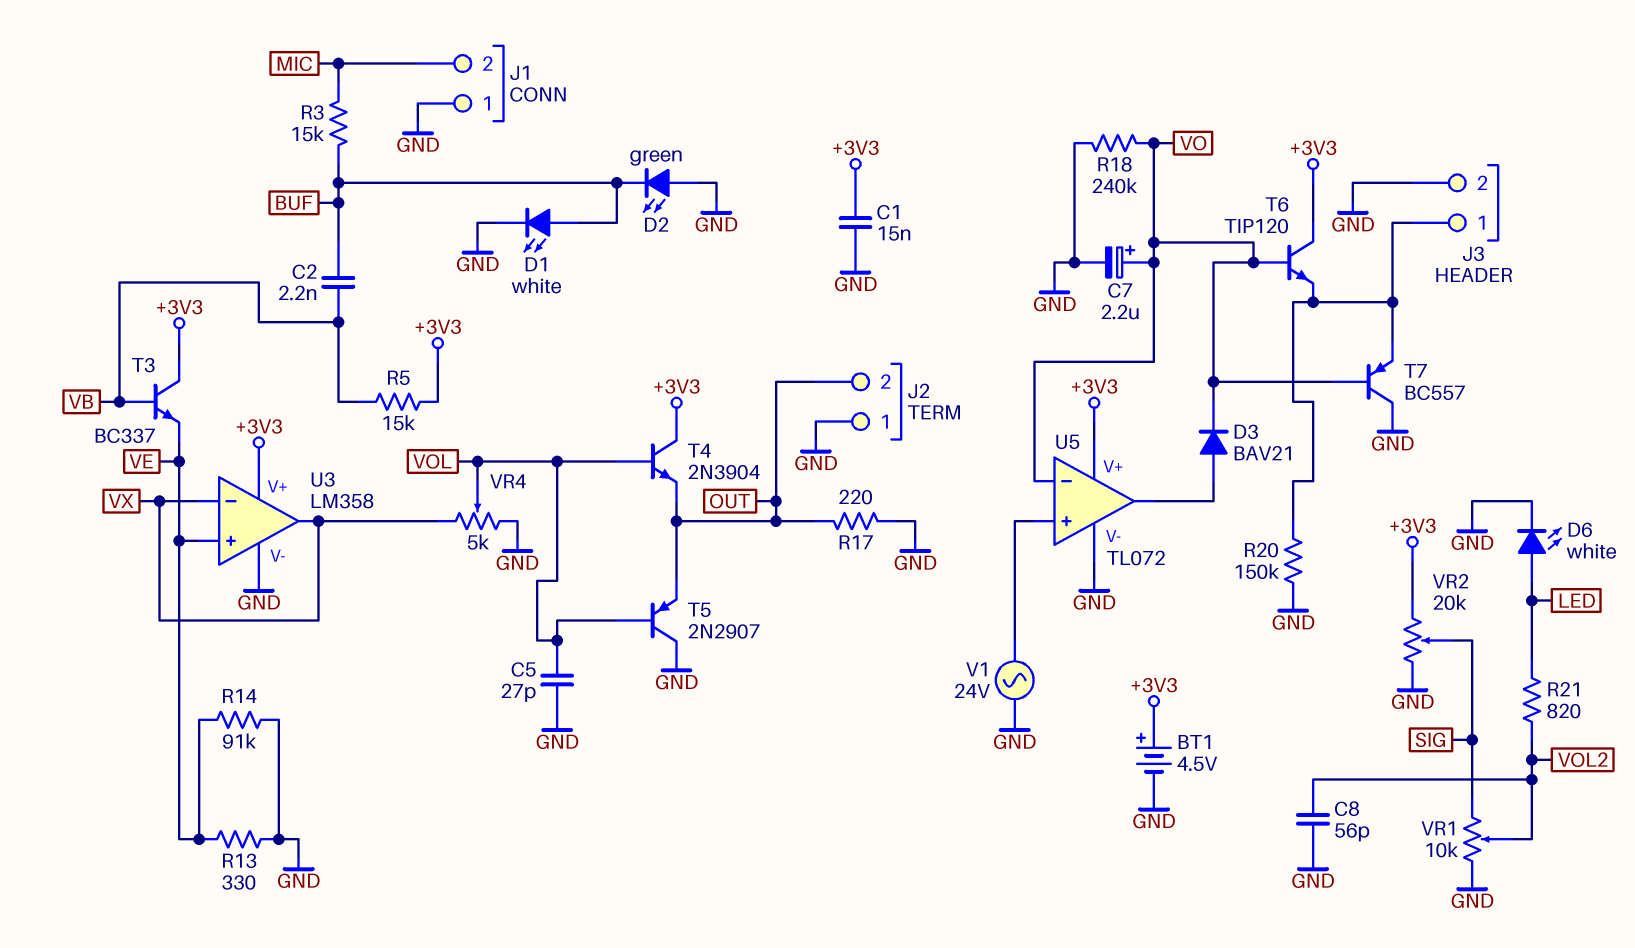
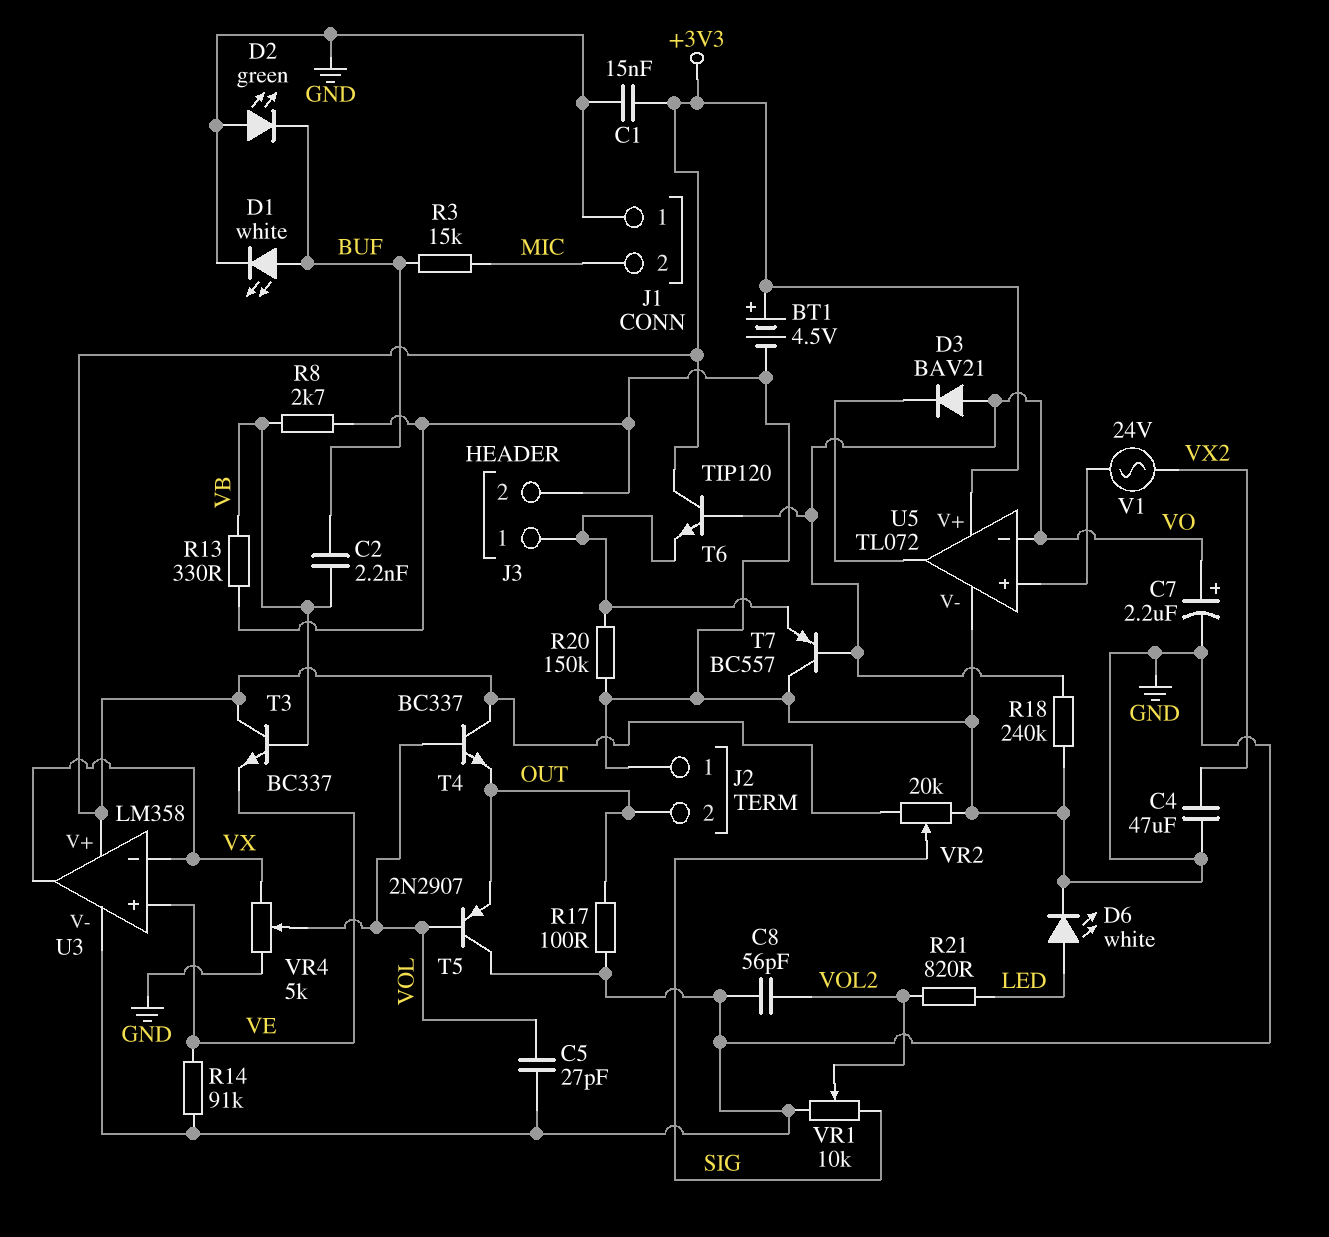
C4: none -> 47uF (GND, VX2)
D3: diode BAV21 (A U5/out, K VO) -> diode BAV21 (A VO, K U5/out)
R5: 15k (+3V3, VB) -> none
R8: none -> 2.7k (GND, VB)
R13: 330 (GND, VE) -> 330 (GND, VB)
R17: 220 (GND, OUT) -> 100 (GND, OUT)
T4: NPN 2N3904 (B VOL, C +3V3, E OUT) -> NPN BC337 (B VOL, C +3V3, E OUT)
V1: AC 24V (GND, U5/in+) -> AC 24V (U5/in+, VX2)

